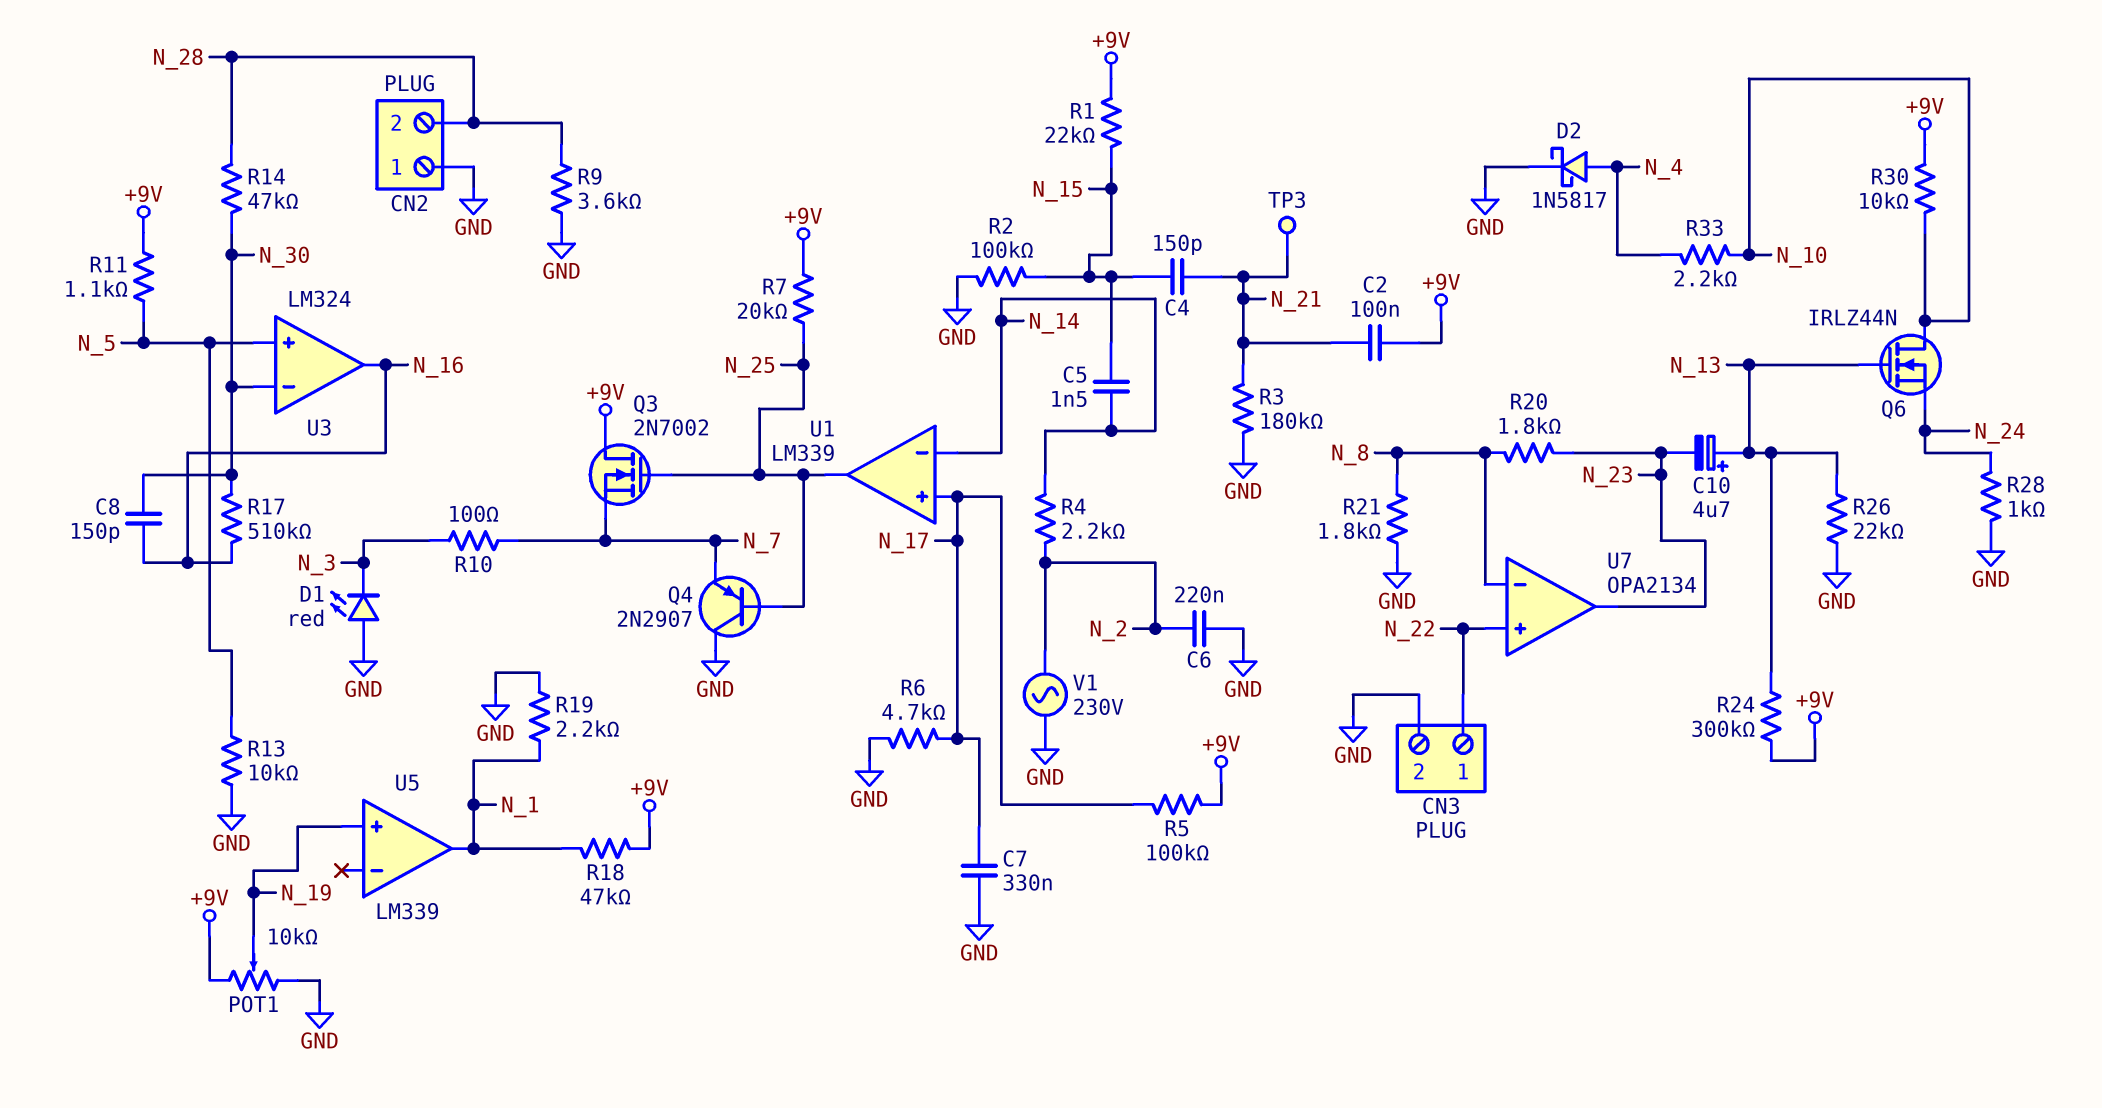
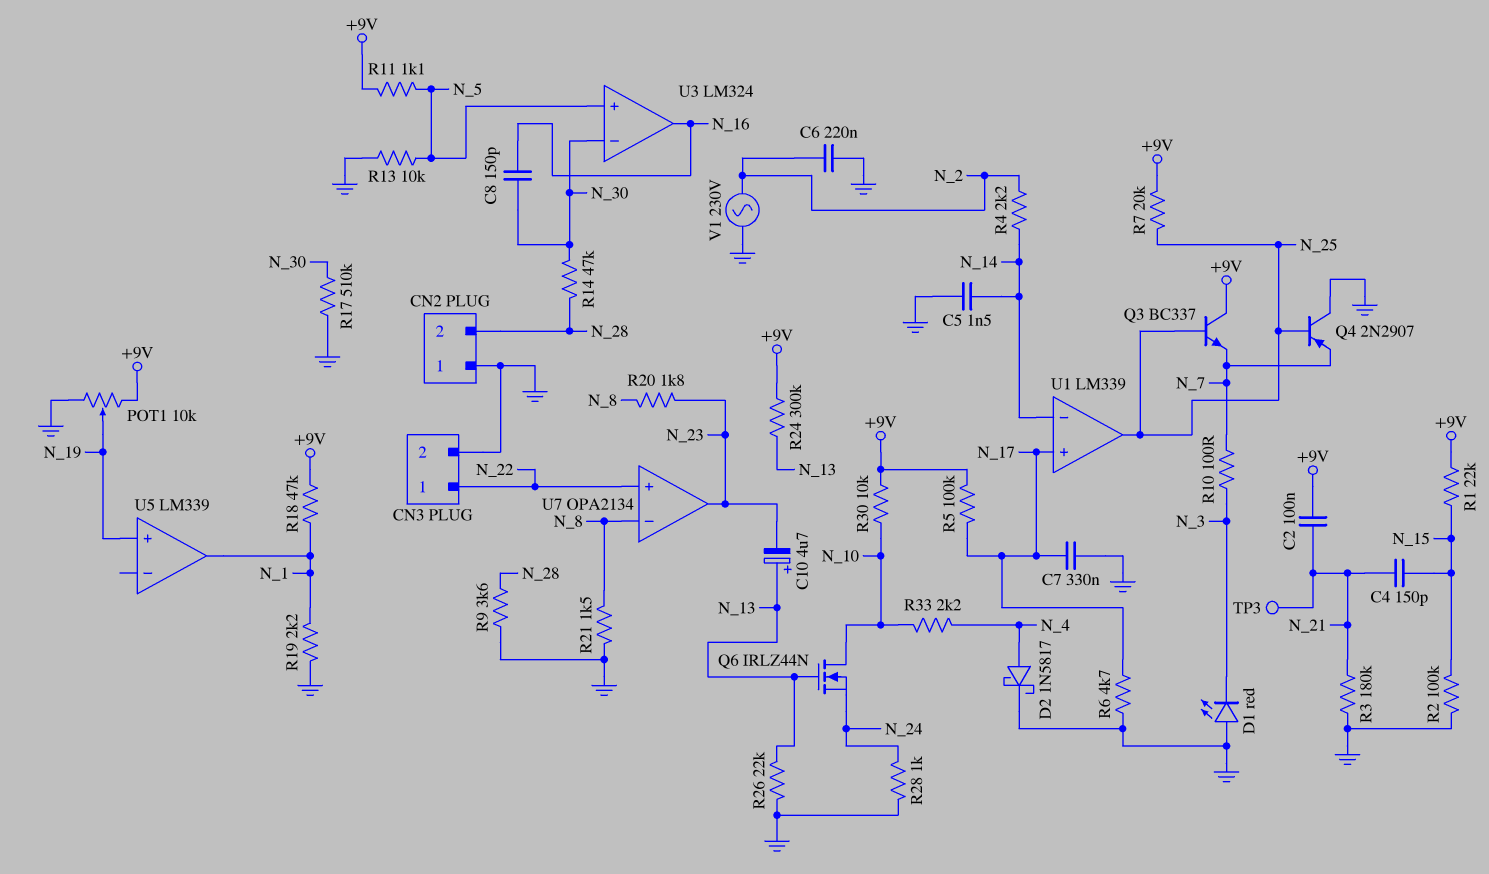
C5: 1.5nF (N_14, N_15) -> 1.5nF (GND, N_14)
Q3: NMOS 2N7002 (G N_25, D +9V, S N_7) -> NPN BC337 (B N_25, C +9V, E N_7)
R17: 510k (N_16, N_30) -> 510k (GND, N_30)
R21: 1.8k (GND, N_8) -> 1.5k (GND, N_8)

